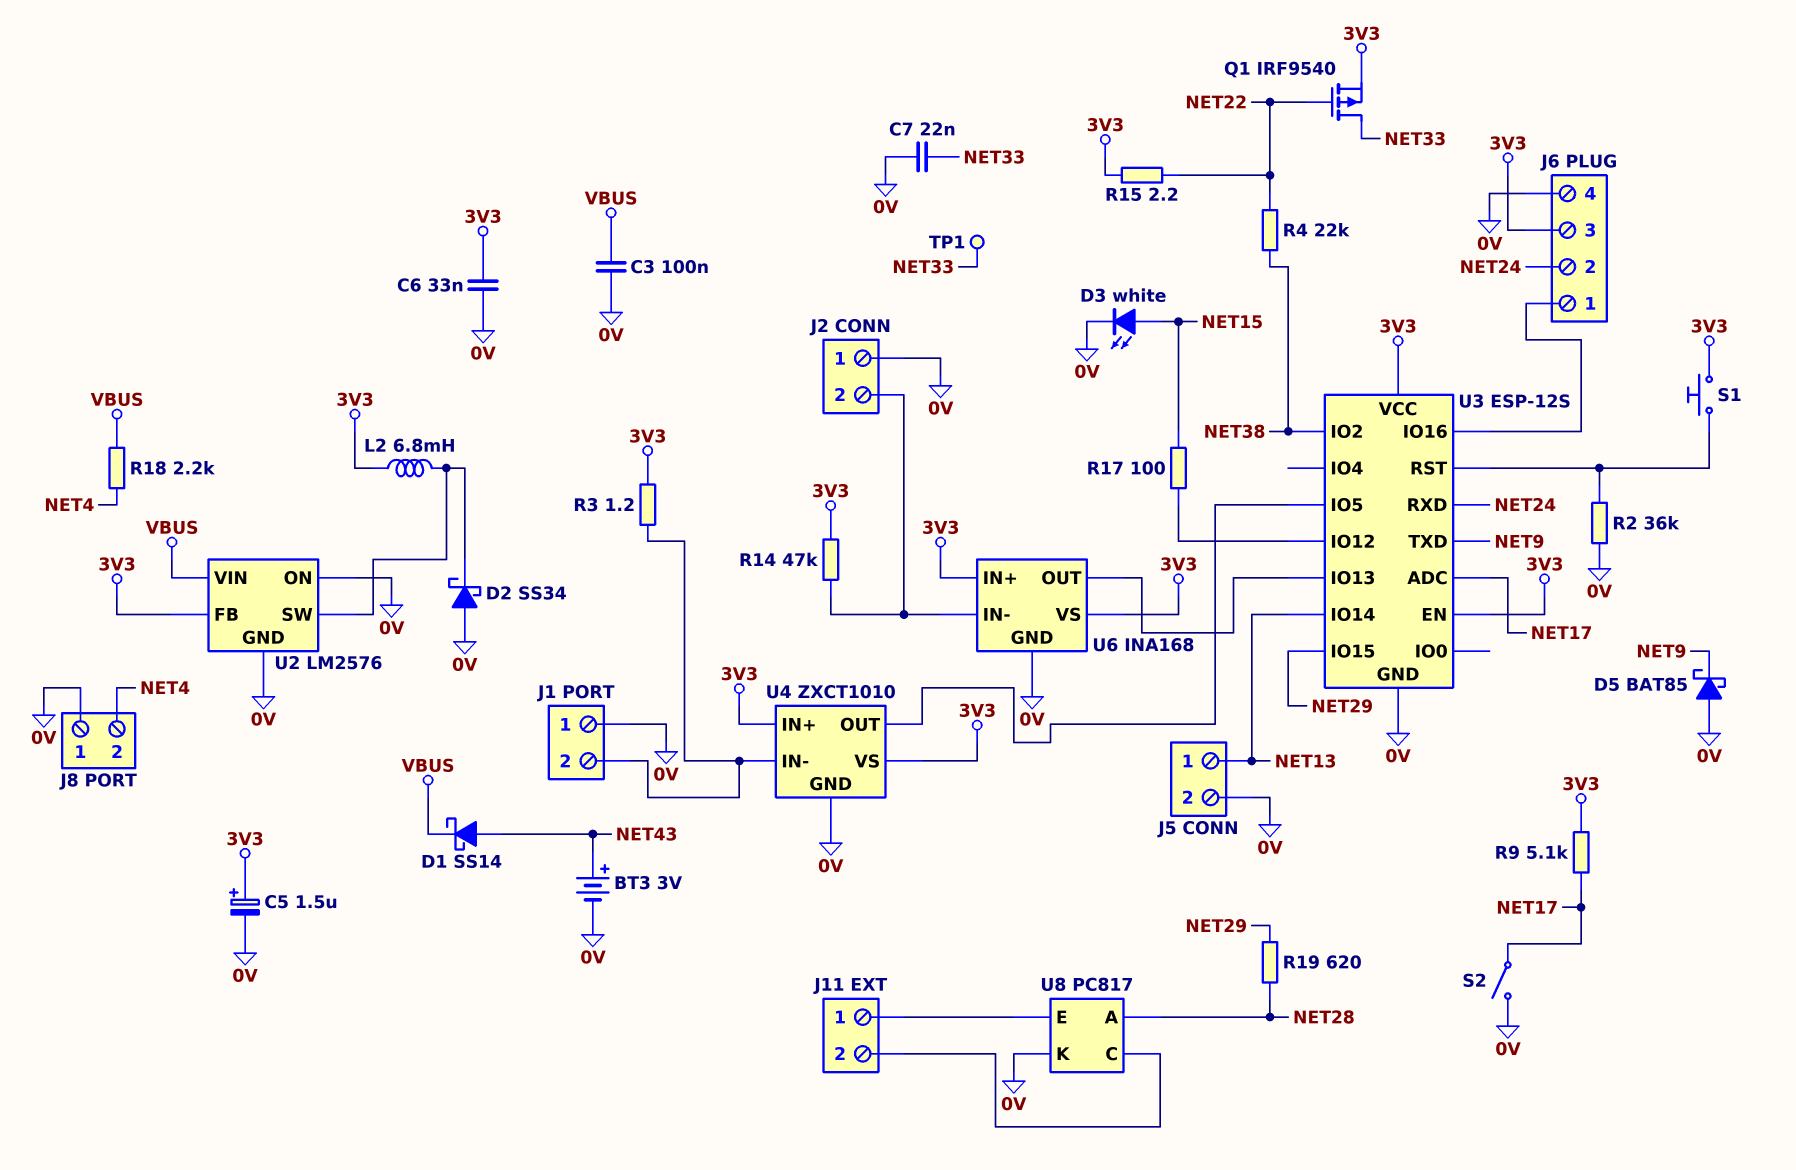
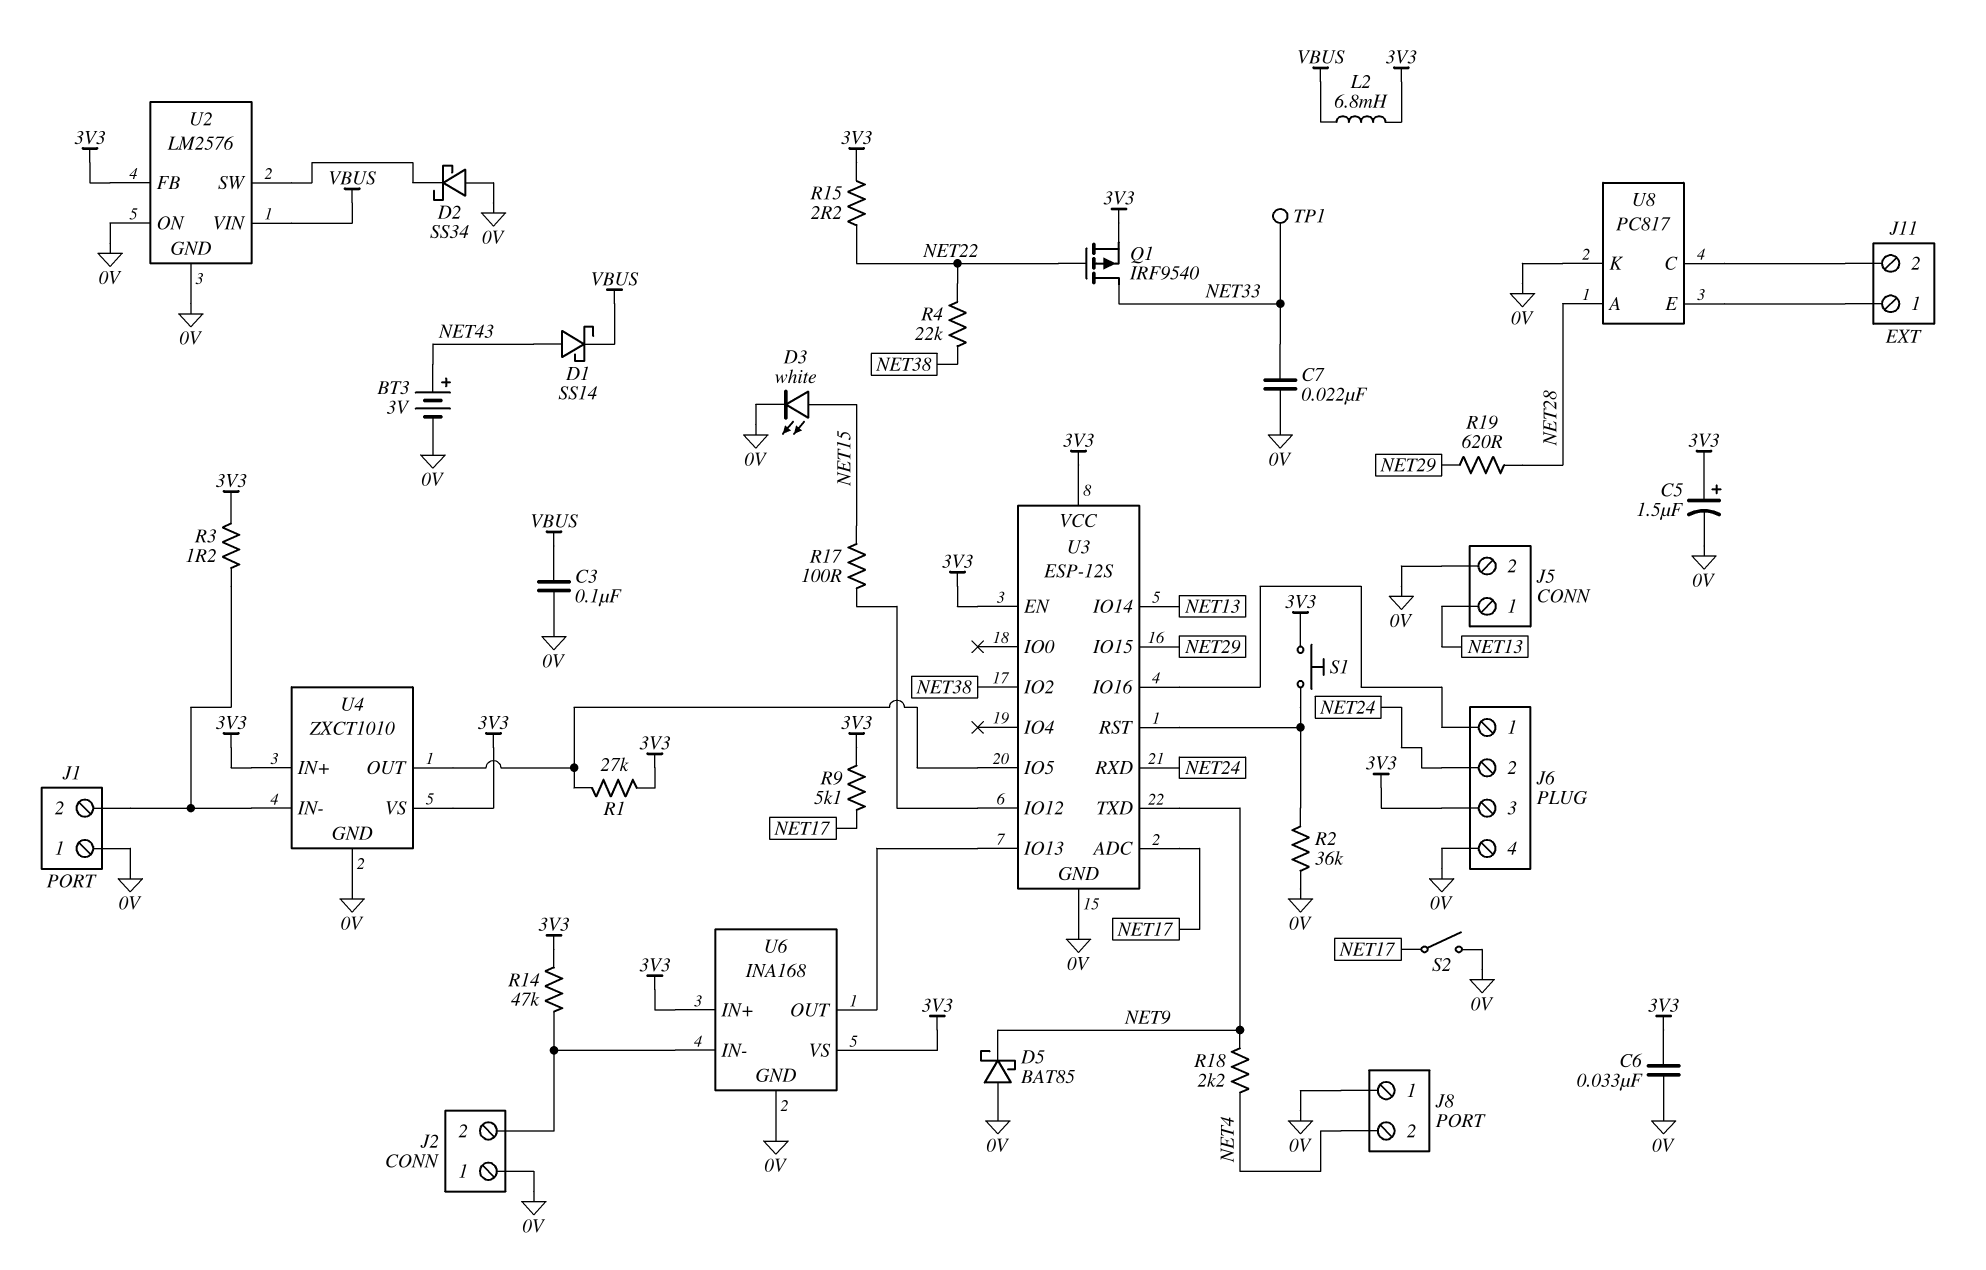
L2: 6.8mH (3V3, U2/SW) -> 6.8mH (3V3, VBUS)
R1: none -> 27k (3V3, U3/IO5)
R18: 2.2k (NET4, VBUS) -> 2.2k (NET4, NET9)

